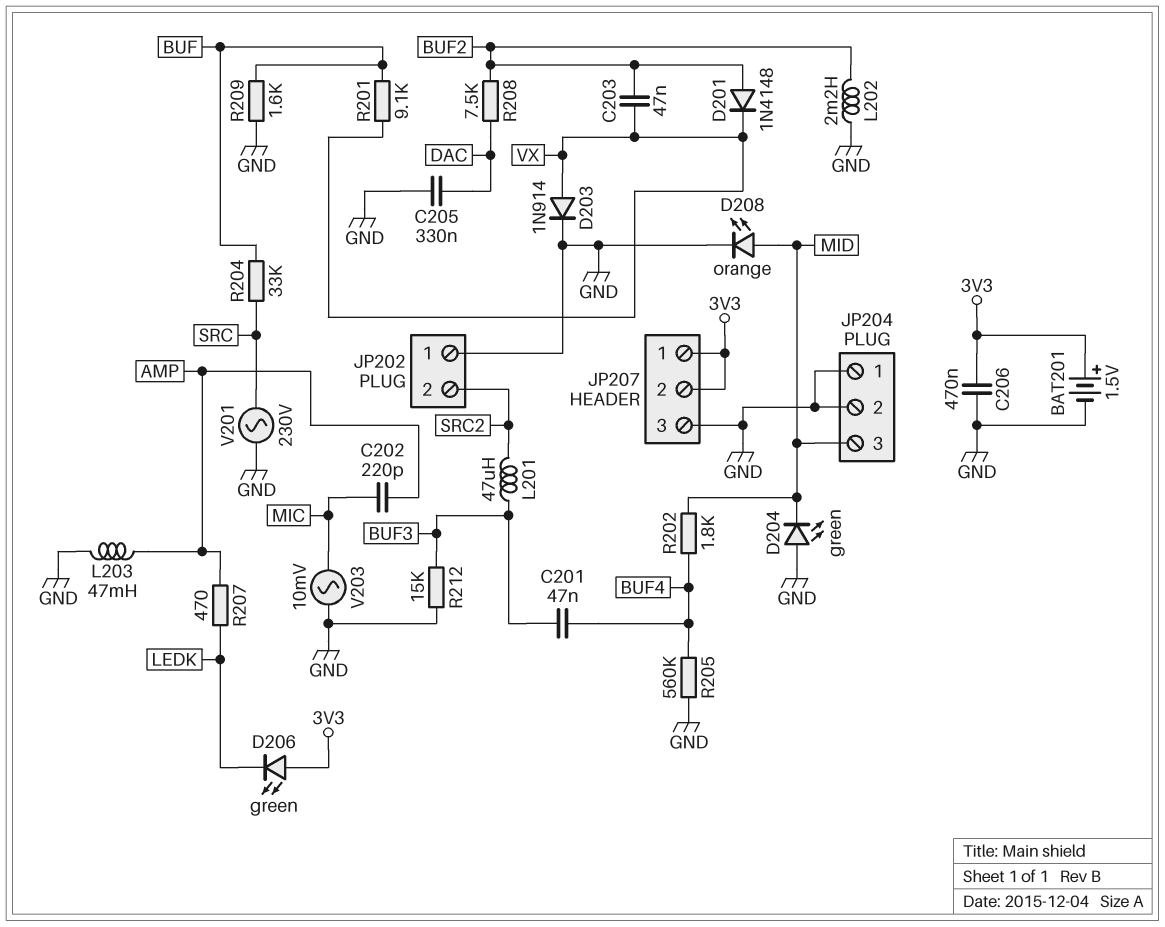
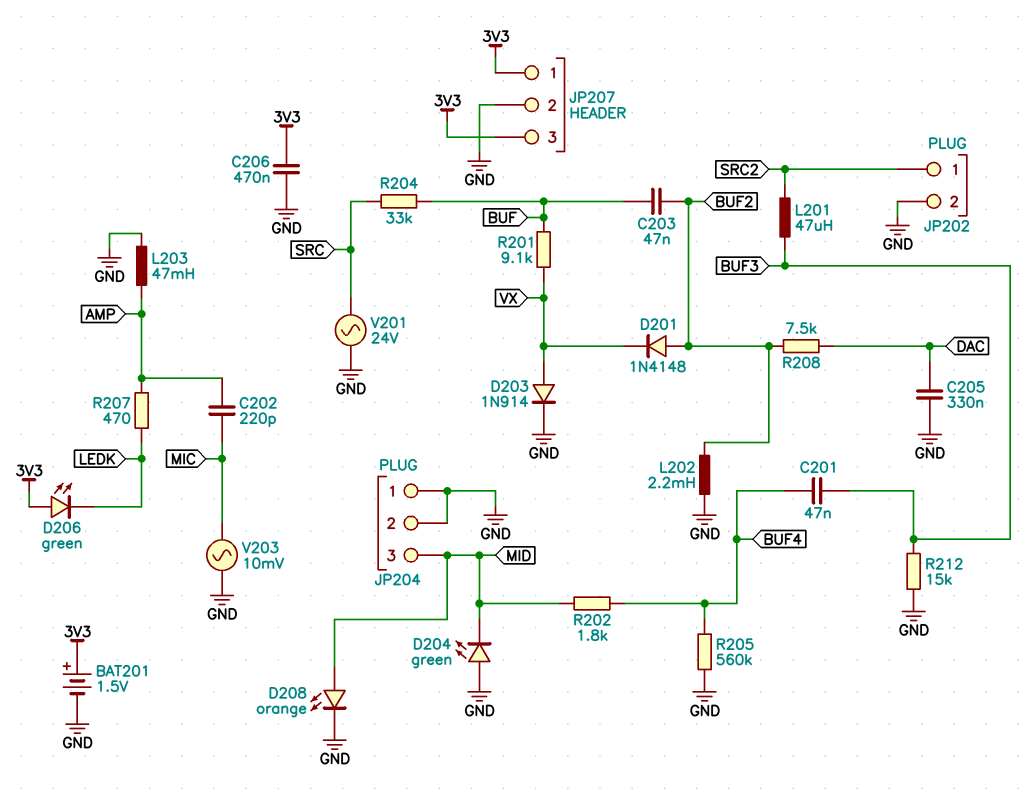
C203: 47nF (BUF2, VX) -> 47nF (BUF, BUF2)
JP202 pin 1: GND -> SRC2
JP202 pin 2: SRC2 -> GND
JP207 pin 2: 3V3 -> GND
JP207 pin 3: GND -> 3V3
R209: 1.6k (BUF, GND) -> none
V201: AC 230V (GND, SRC) -> AC 24V (GND, SRC)

